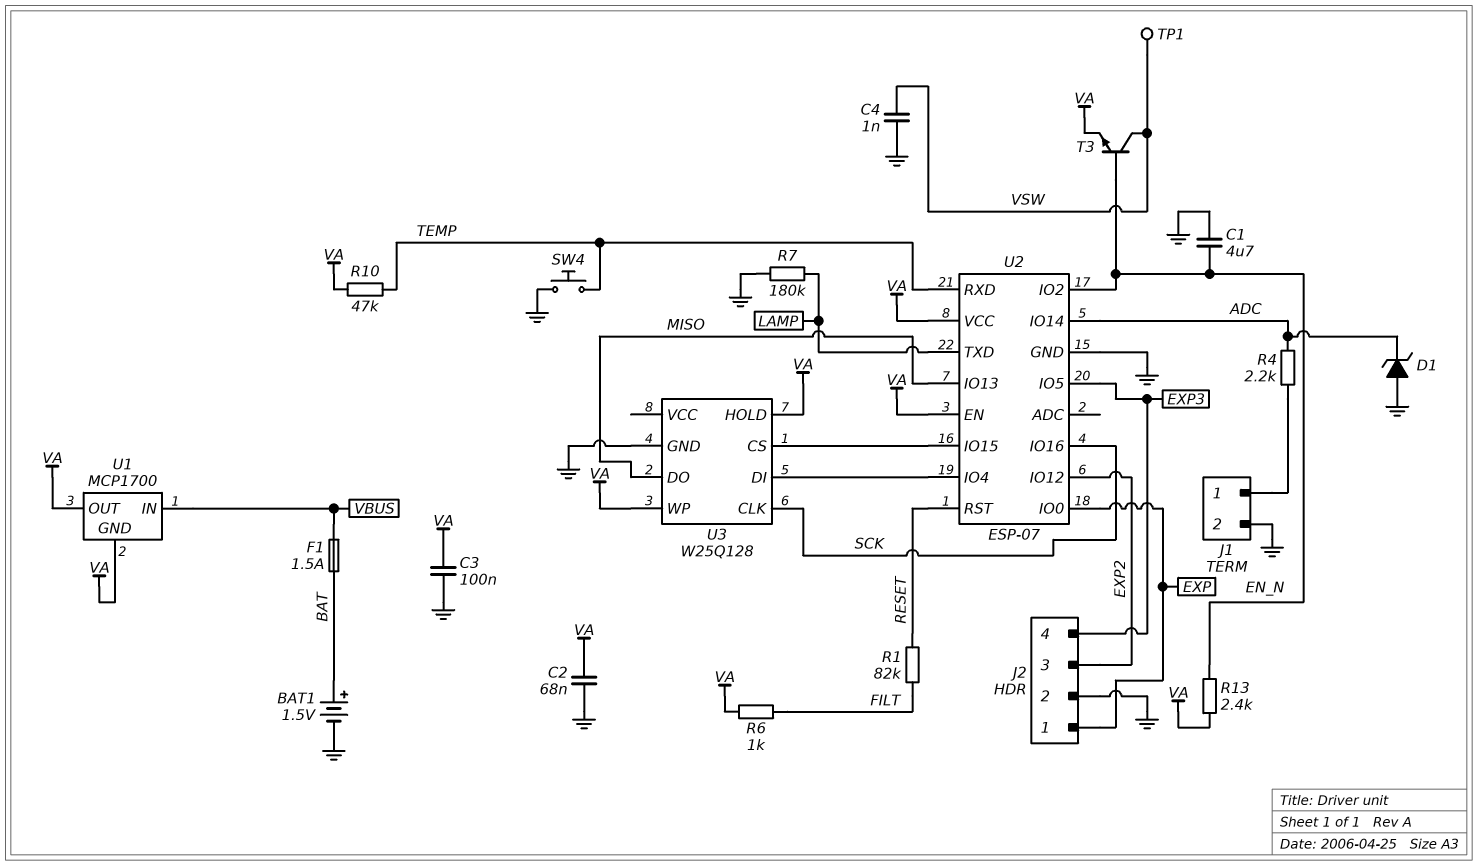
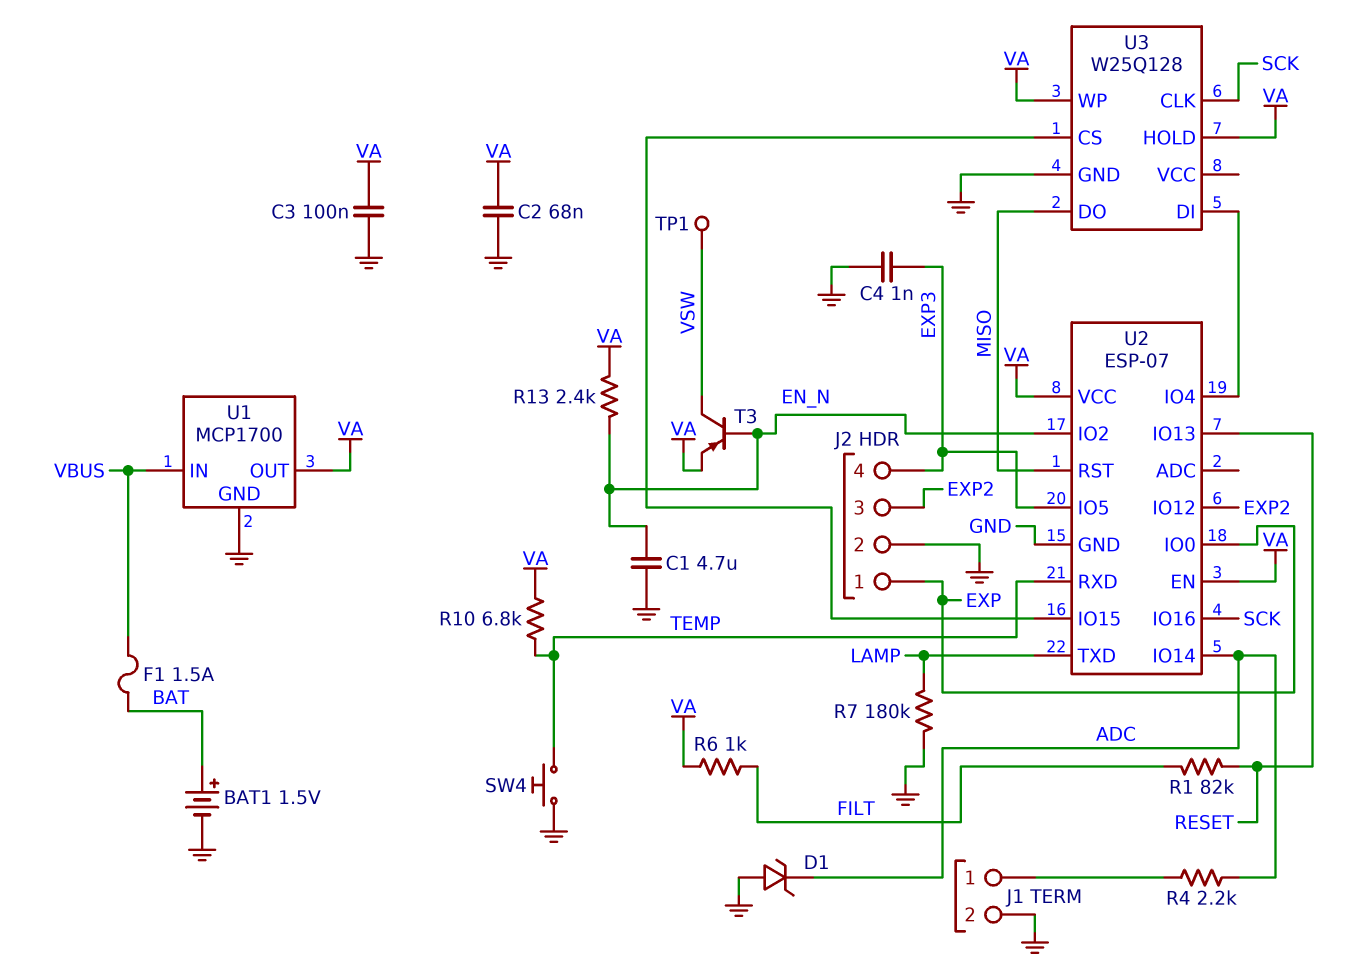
C4: 1nF (GND, VSW) -> 1nF (EXP3, GND)
R10: 47k (TEMP, VA) -> 6.8k (TEMP, VA)
T3: NPN (B EN_N, C VSW, E VA) -> PNP (B EN_N, C VSW, E VA)
U1 pin GND: VA -> GND
U2 pin IO13: MISO -> RESET
U2 pin RST: RESET -> MISO

